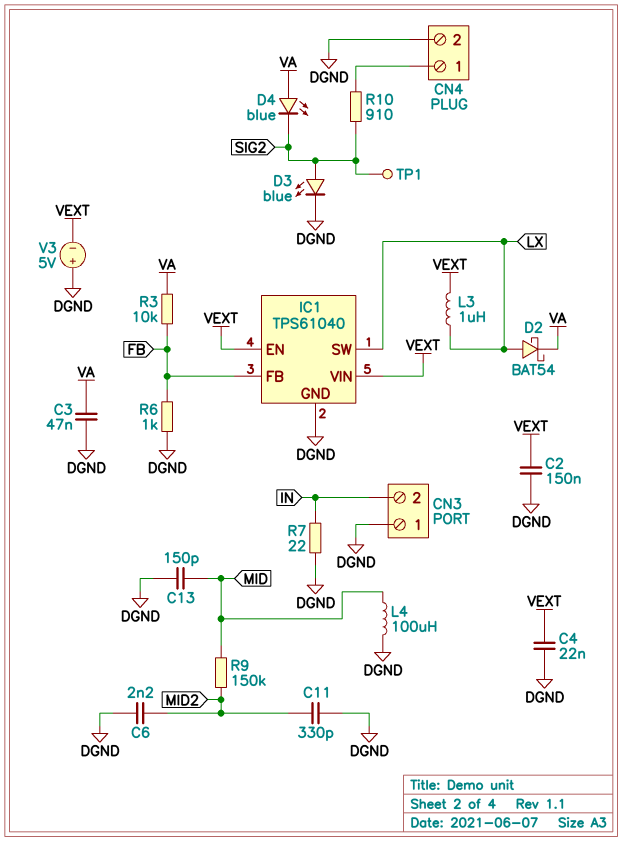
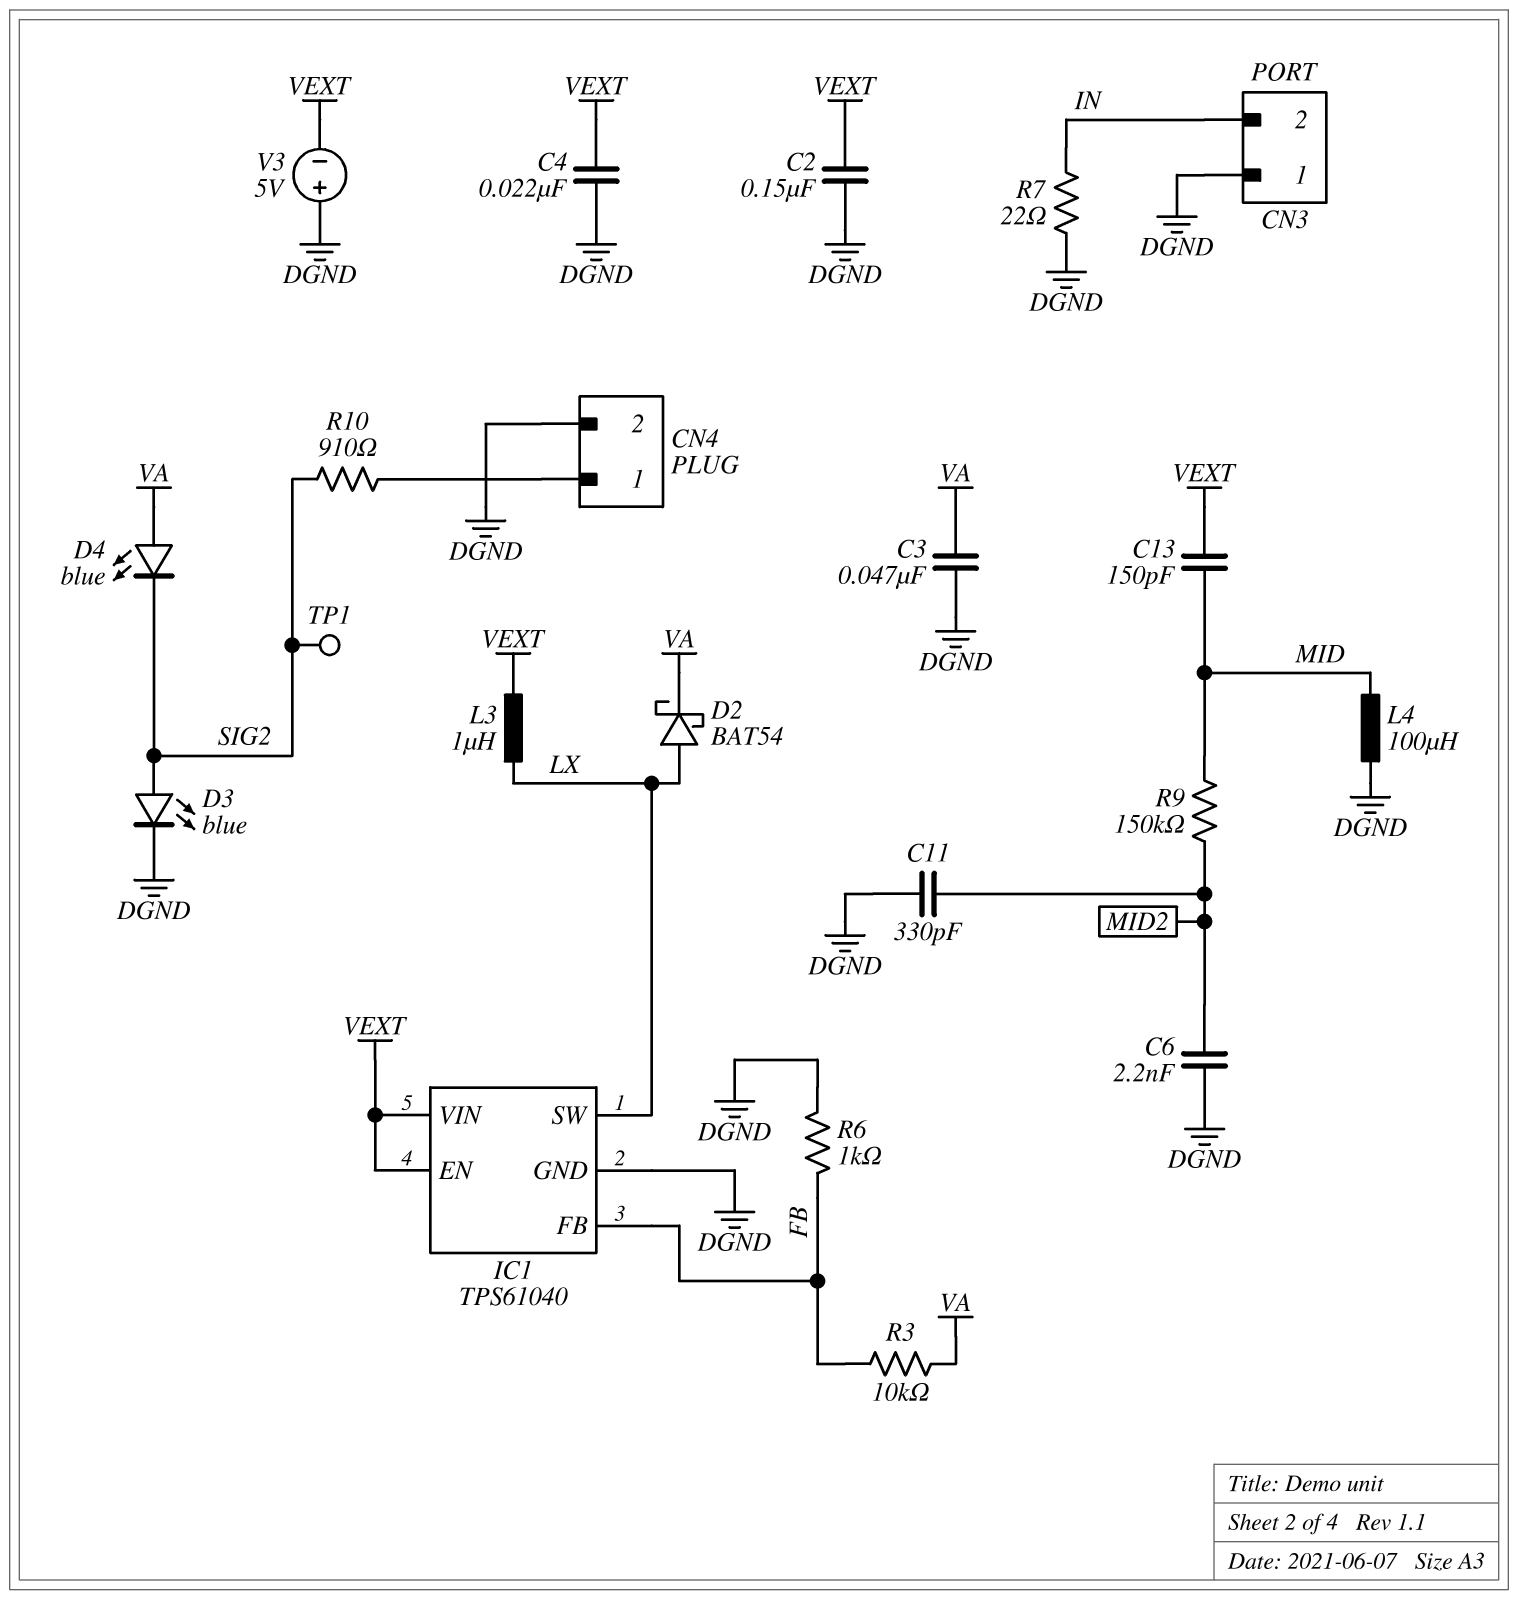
C13: 150pF (DGND, MID) -> 150pF (MID, VEXT)

